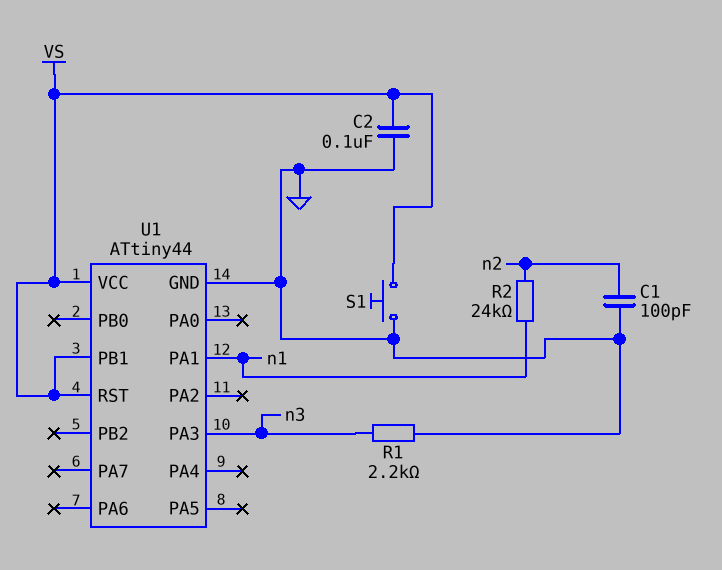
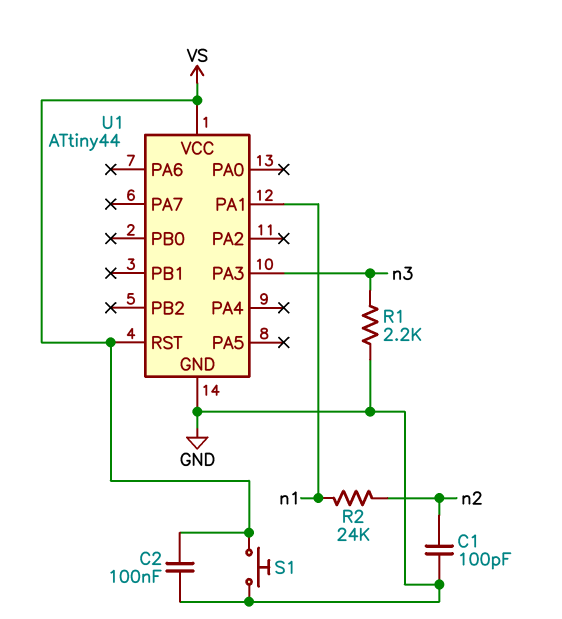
U1 pin PB1: VS -> none

